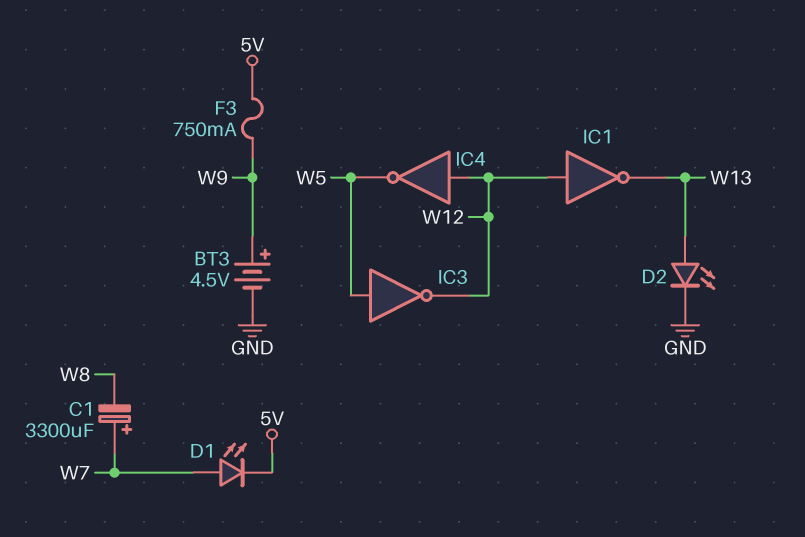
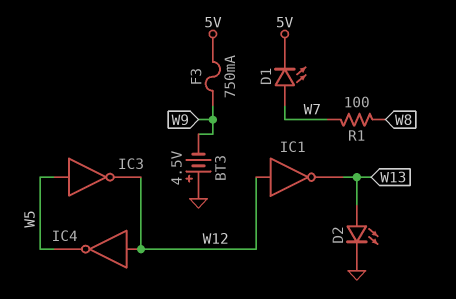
BT3: 4.5V (plus W9, minus GND) -> 4.5V (plus GND, minus W9)
C1: 3300uF (plus W7, minus W8) -> none
R1: none -> 100 (W7, W8)

